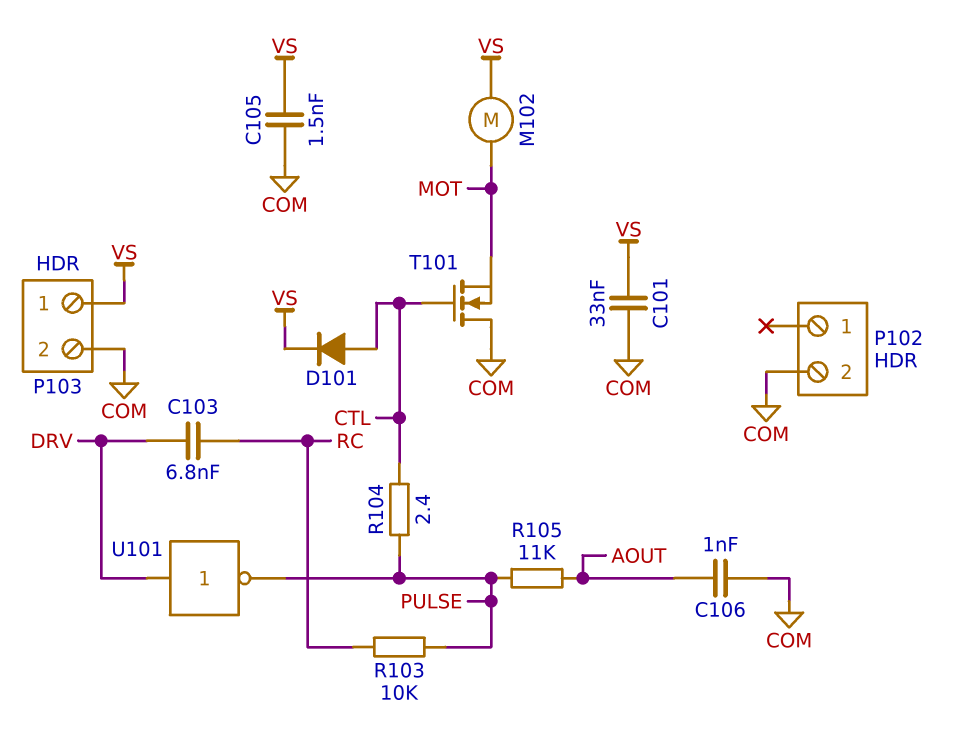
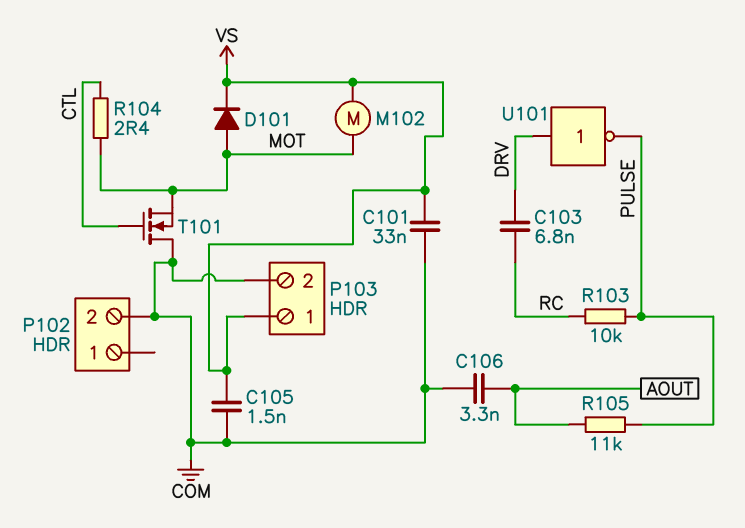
C106: 1nF (AOUT, COM) -> 3.3nF (AOUT, COM)
D101: diode (A CTL, K VS) -> diode (A MOT, K VS)
R104: 2.4 (CTL, PULSE) -> 2.4 (CTL, MOT)

